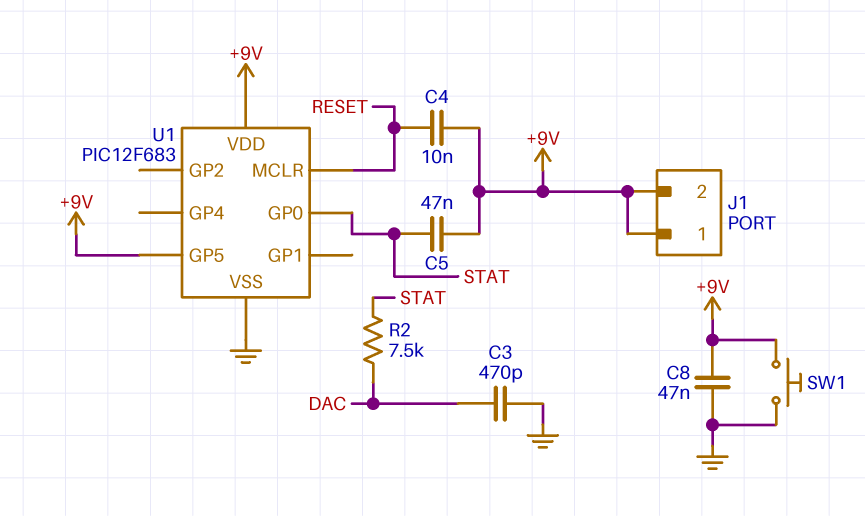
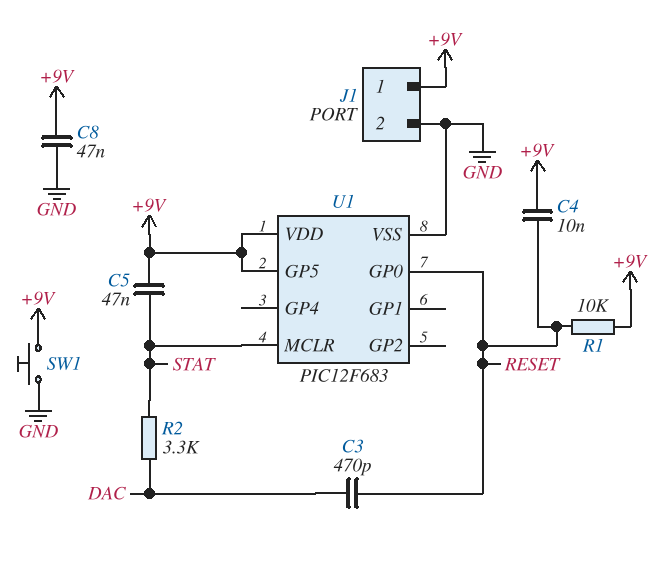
C3: 470pF (DAC, GND) -> 470pF (DAC, RESET)
J1 pin 2: +9V -> GND
R1: none -> 10k (+9V, RESET)
R2: 7.5k (DAC, STAT) -> 3.3k (DAC, STAT)
U1 pin GP0: STAT -> RESET
U1 pin MCLR: RESET -> STAT

